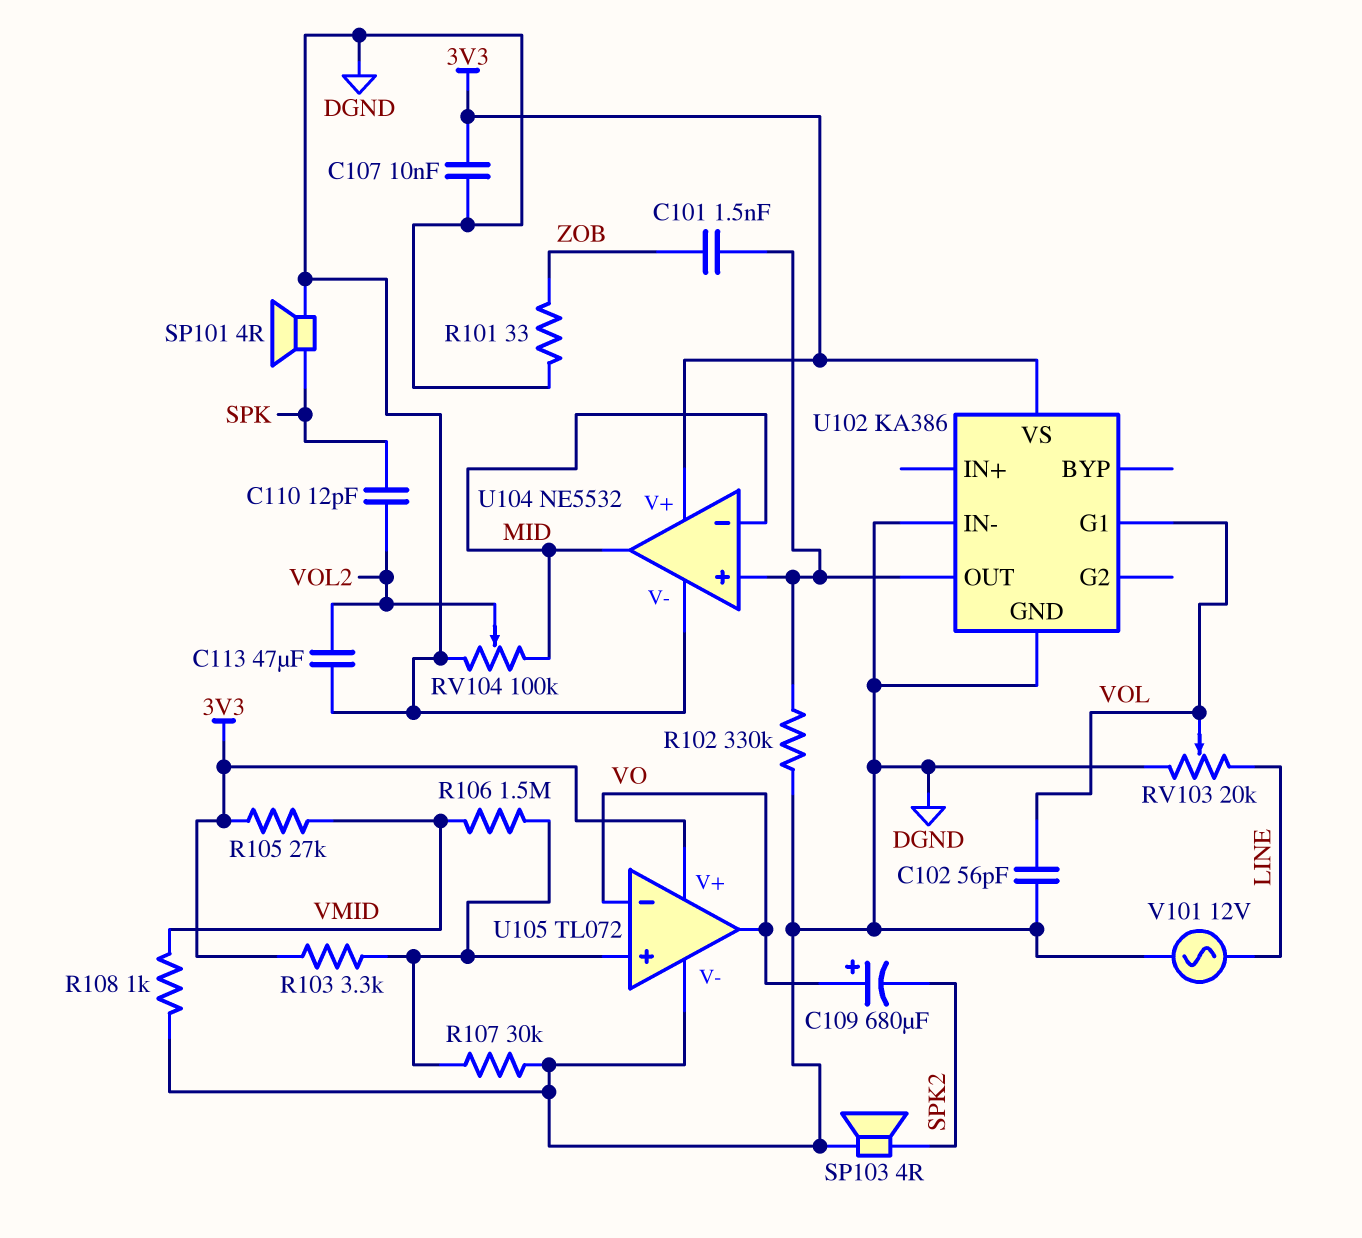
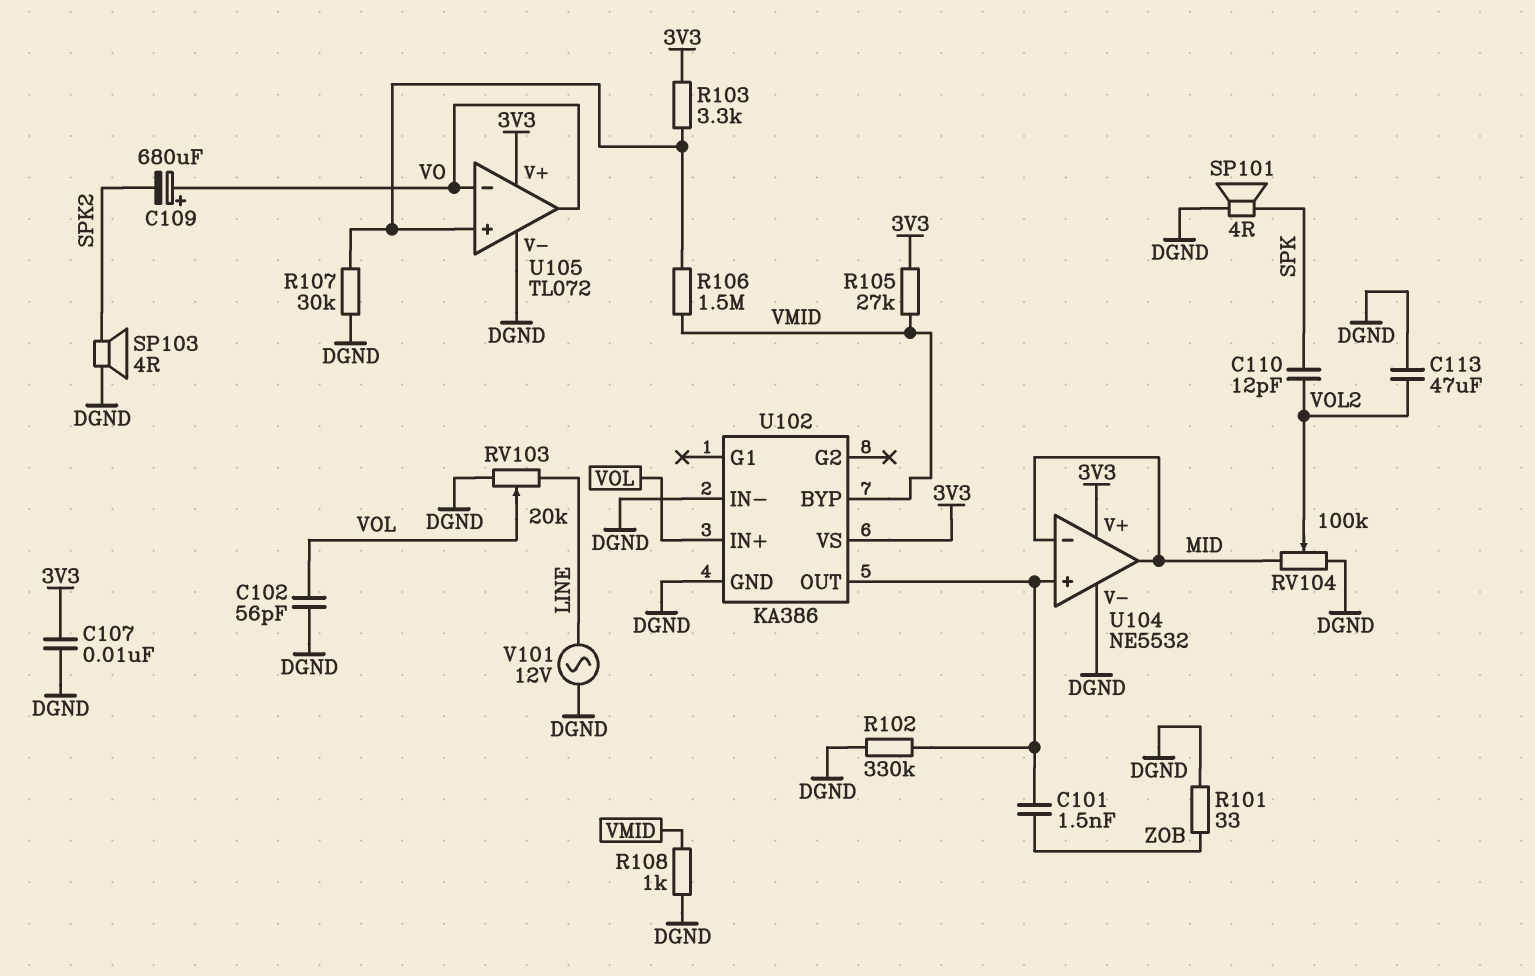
U102 pin BYP: none -> VMID
U102 pin G1: VOL -> none
U102 pin IN+: none -> VOL

